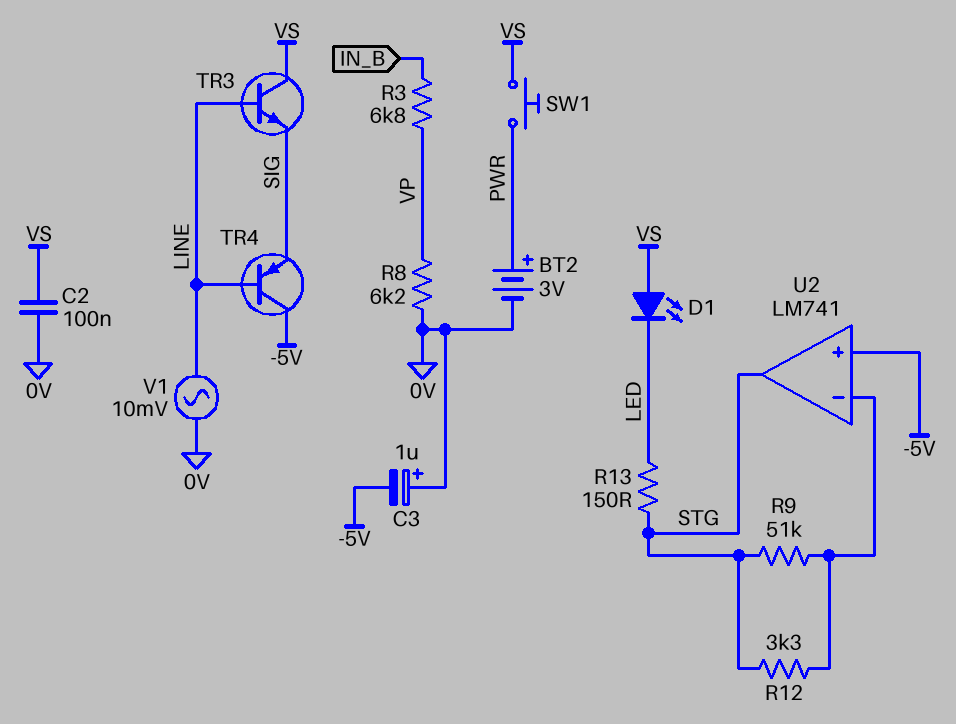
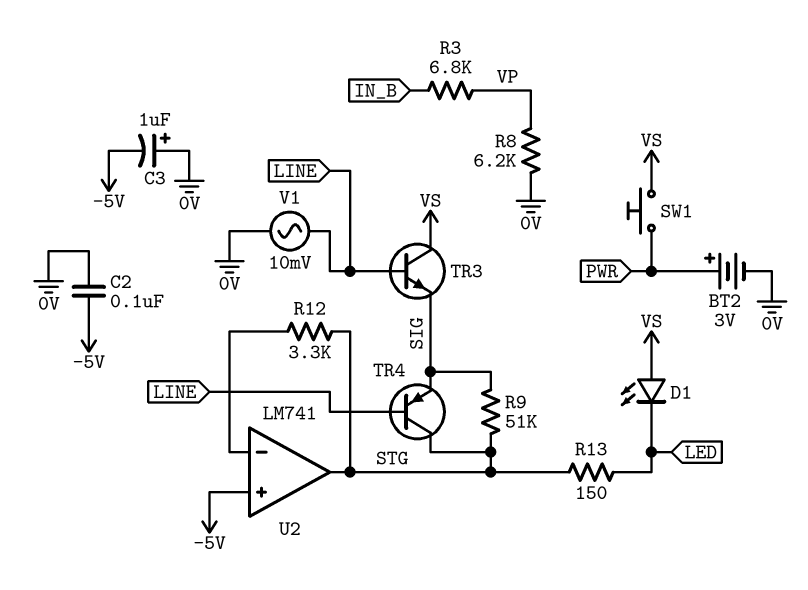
C2: 100nF (0V, VS) -> 100nF (-5V, 0V)
R9: 51k (STG, U2/in-) -> 51k (SIG, STG)
TR4: PNP (B LINE, C -5V, E SIG) -> PNP (B LINE, C STG, E SIG)

